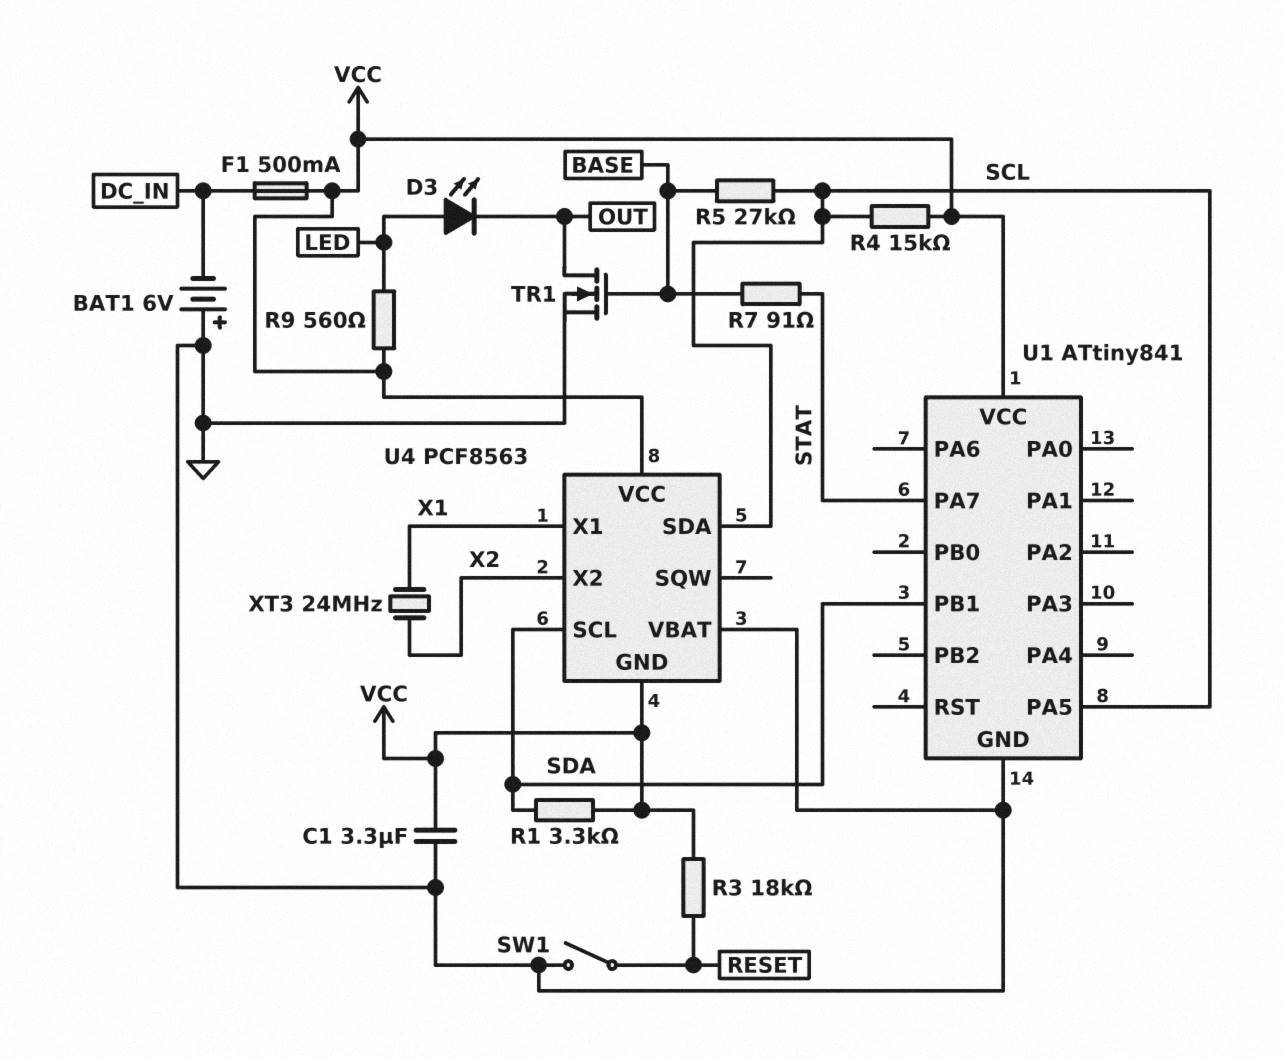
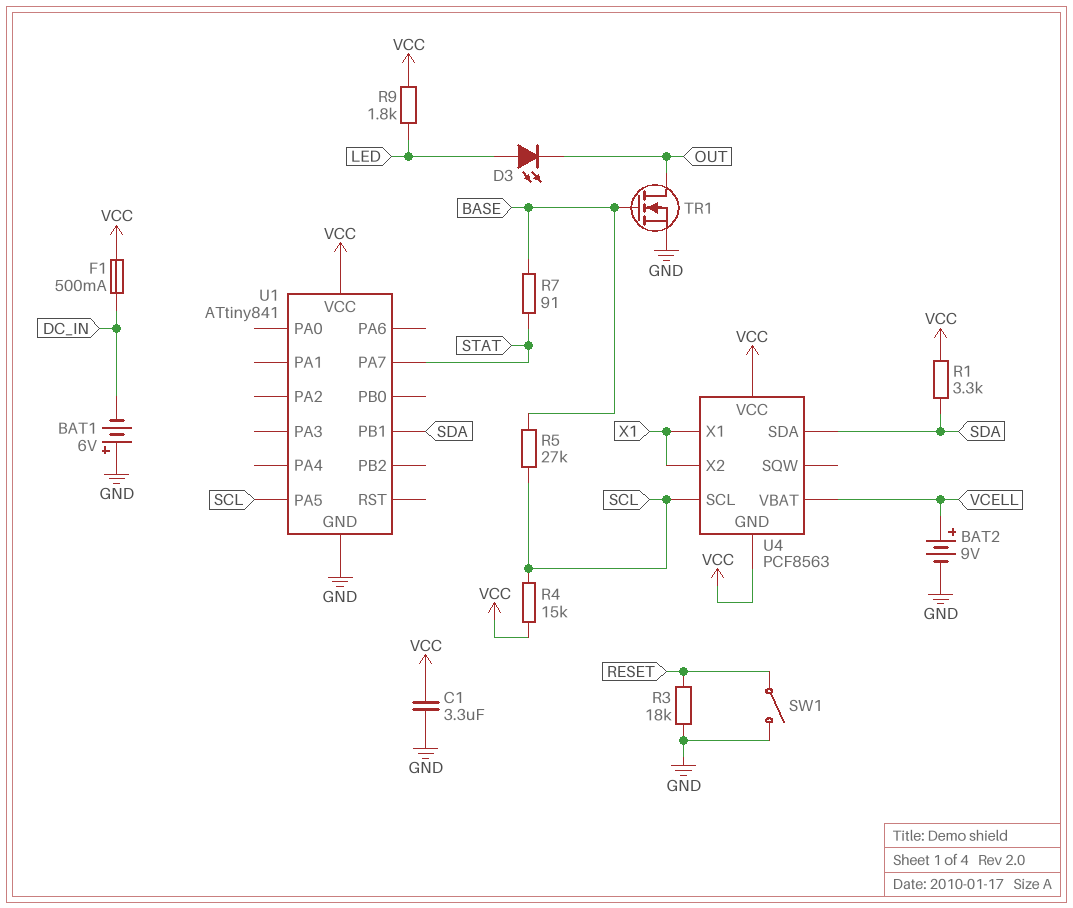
BAT2: none -> 9V (plus VCELL, minus GND)
R3: 18k (RESET, VCC) -> 18k (GND, RESET)
R9: 560 (LED, VCC) -> 1.8k (LED, VCC)
U4 pin SCL: SDA -> SCL
U4 pin SDA: SCL -> SDA
U4 pin VBAT: GND -> VCELL
U4 pin X2: X2 -> X1
XT3: 24MHz (X1, X2) -> none

